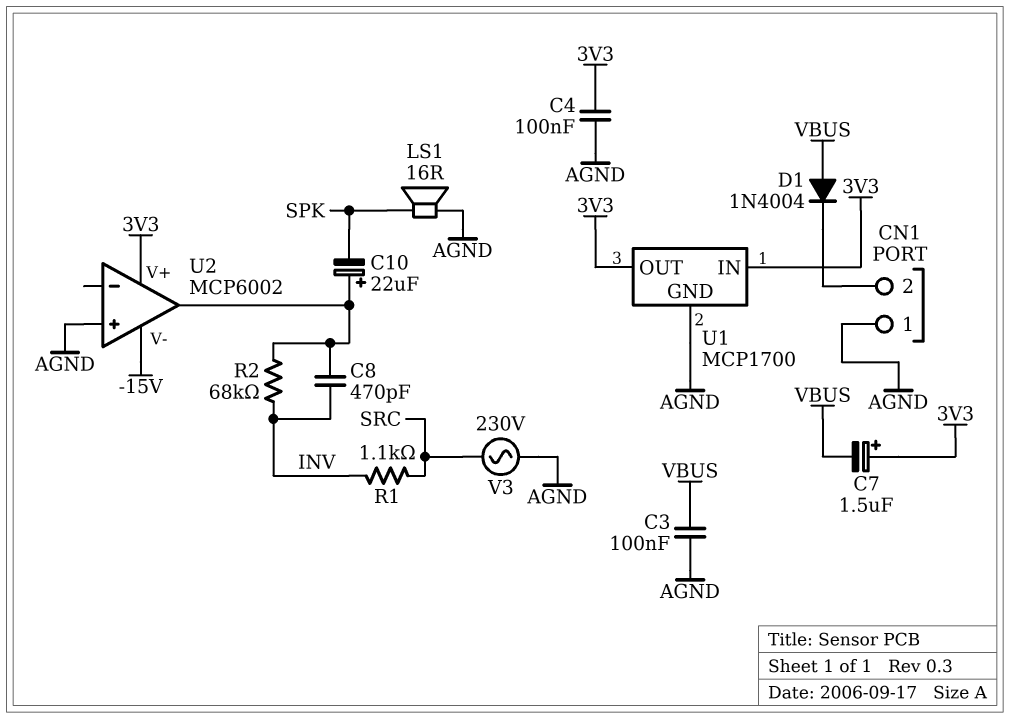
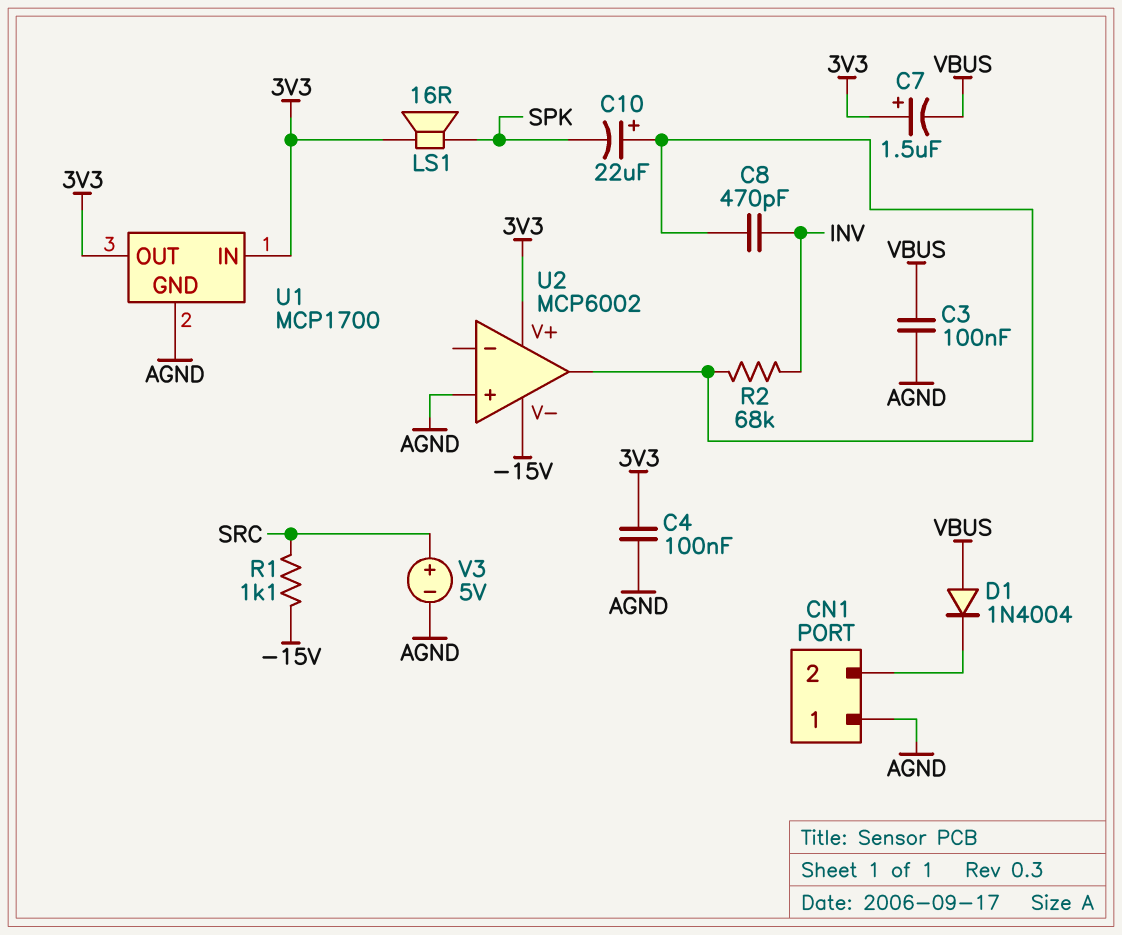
LS1: speaker 16R (AGND, SPK) -> speaker 16R (3V3, SPK)
R1: 1.1k (INV, SRC) -> 1.1k (-15V, SRC)
V3: AC 230V (AGND, SRC) -> 5V (plus SRC, minus AGND)

